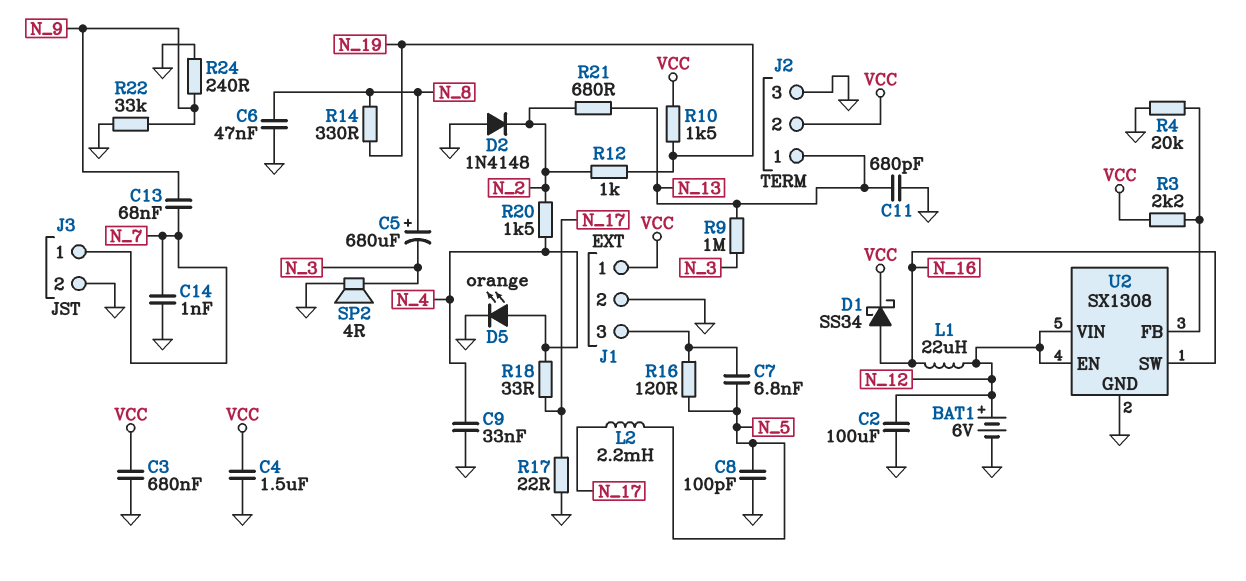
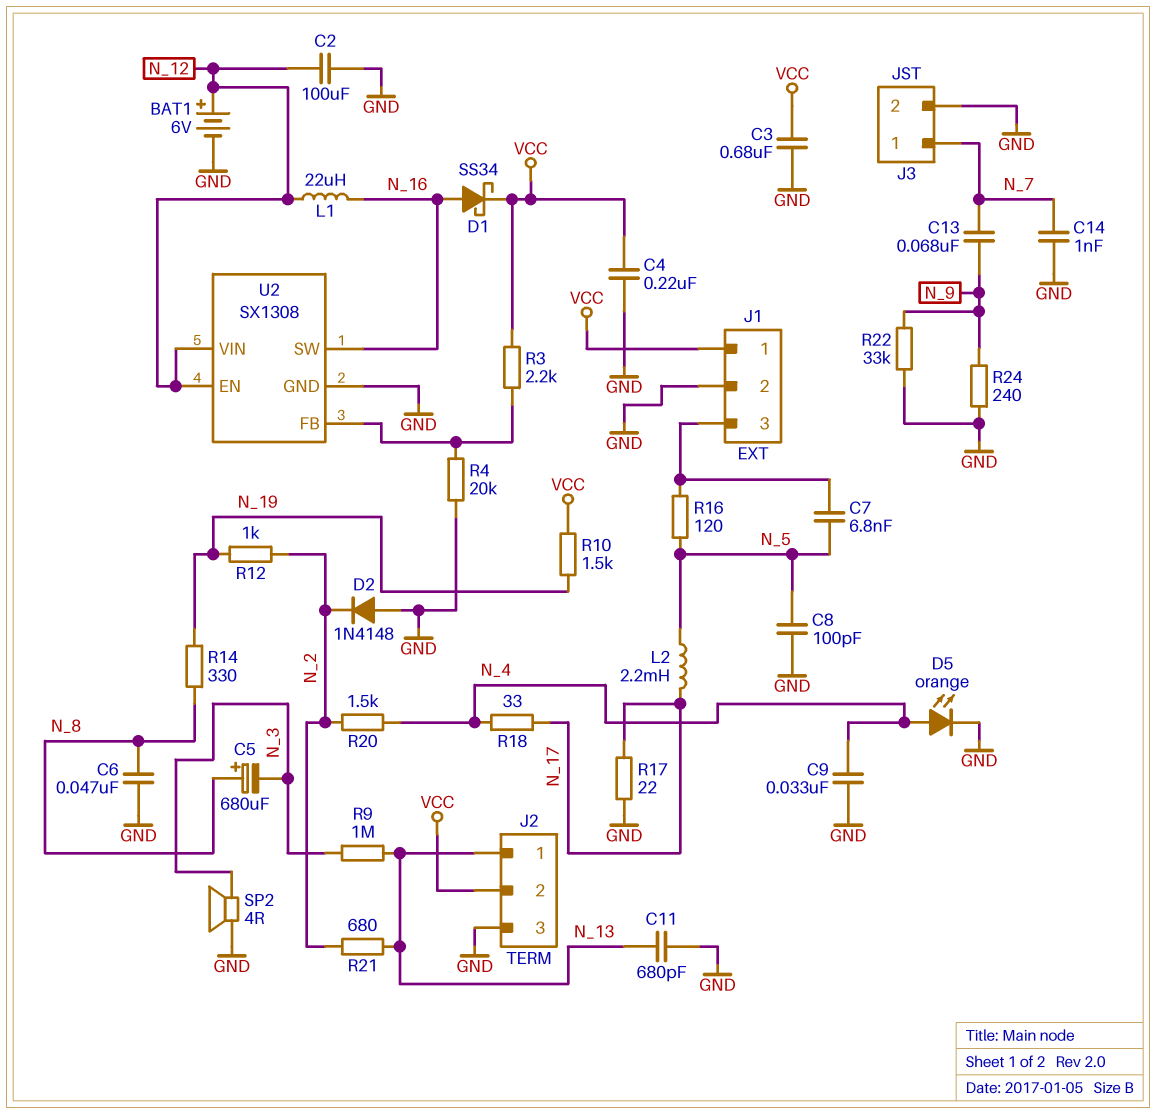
C4: 1.5uF (GND, VCC) -> 220nF (GND, VCC)

